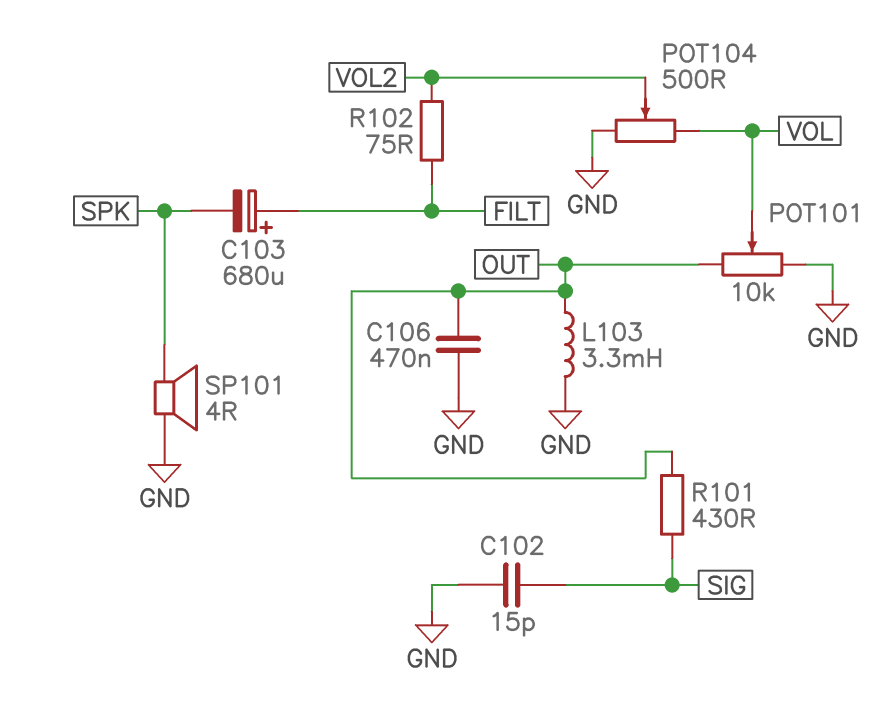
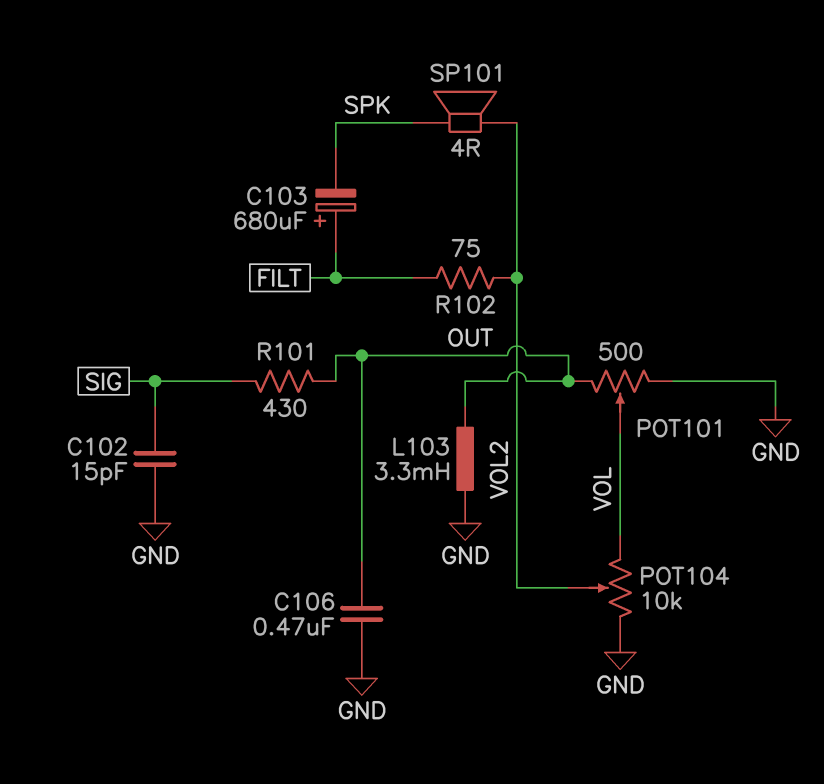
POT101: 10k (GND, OUT, wiper VOL) -> 500 (GND, OUT, wiper VOL)
POT104: 500 (GND, VOL, wiper VOL2) -> 10k (GND, VOL, wiper VOL2)
SP101: speaker 4R (GND, SPK) -> speaker 4R (SPK, VOL2)

